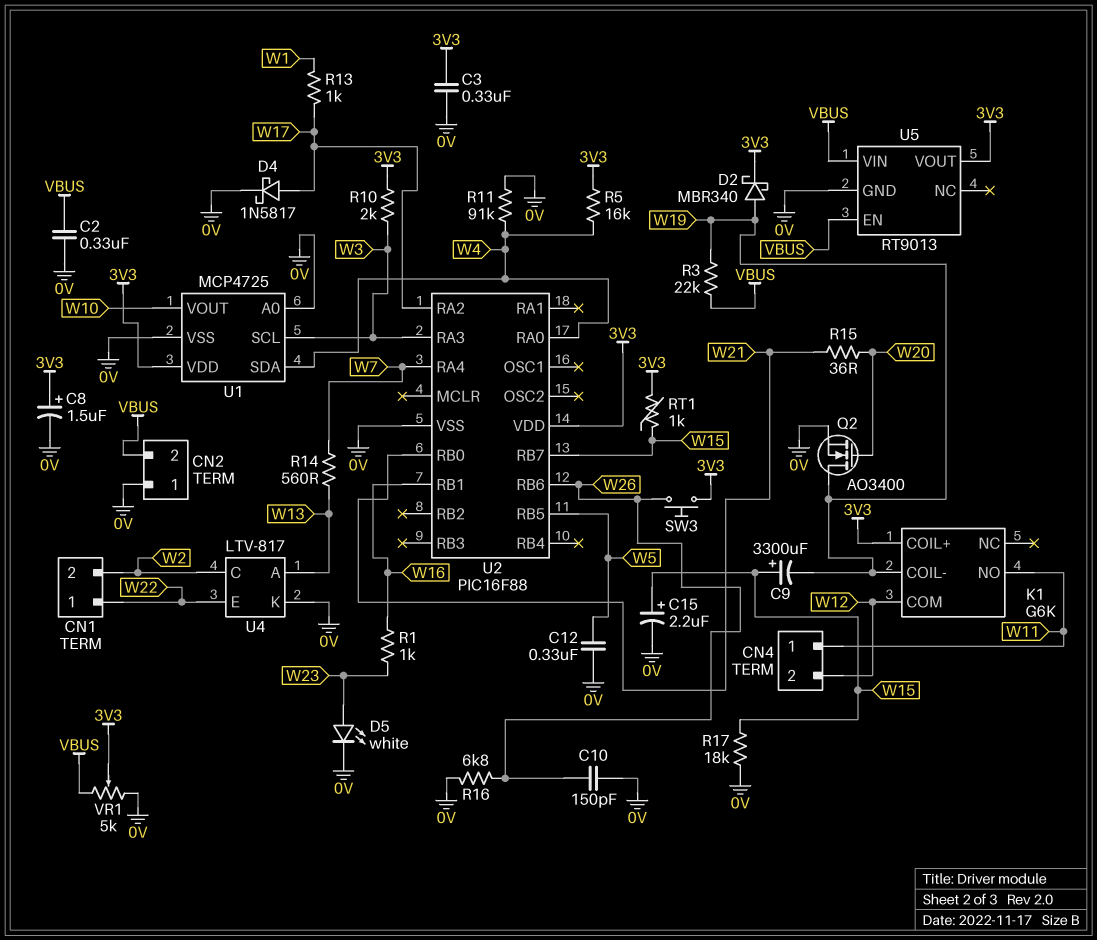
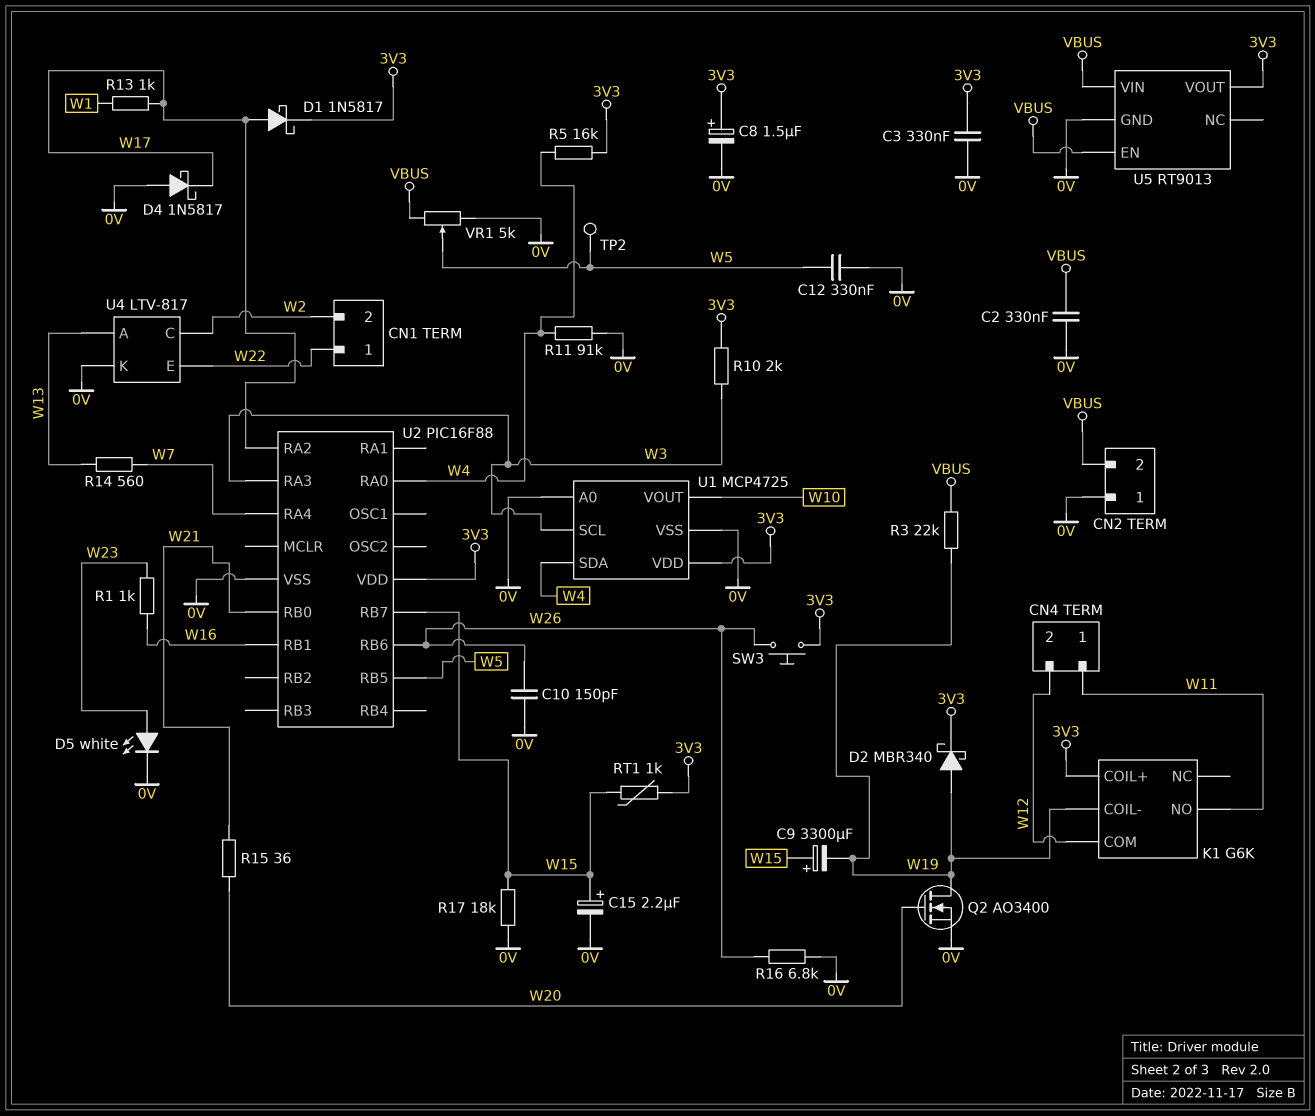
D1: none -> schottky 1N5817 (A W17, K 3V3)
D4: schottky 1N5817 (A W17, K 0V) -> schottky 1N5817 (A 0V, K W17)
TP2: none -> test point (W5)
VR1: 5k (0V, VBUS, wiper 3V3) -> 5k (0V, VBUS, wiper W5)

